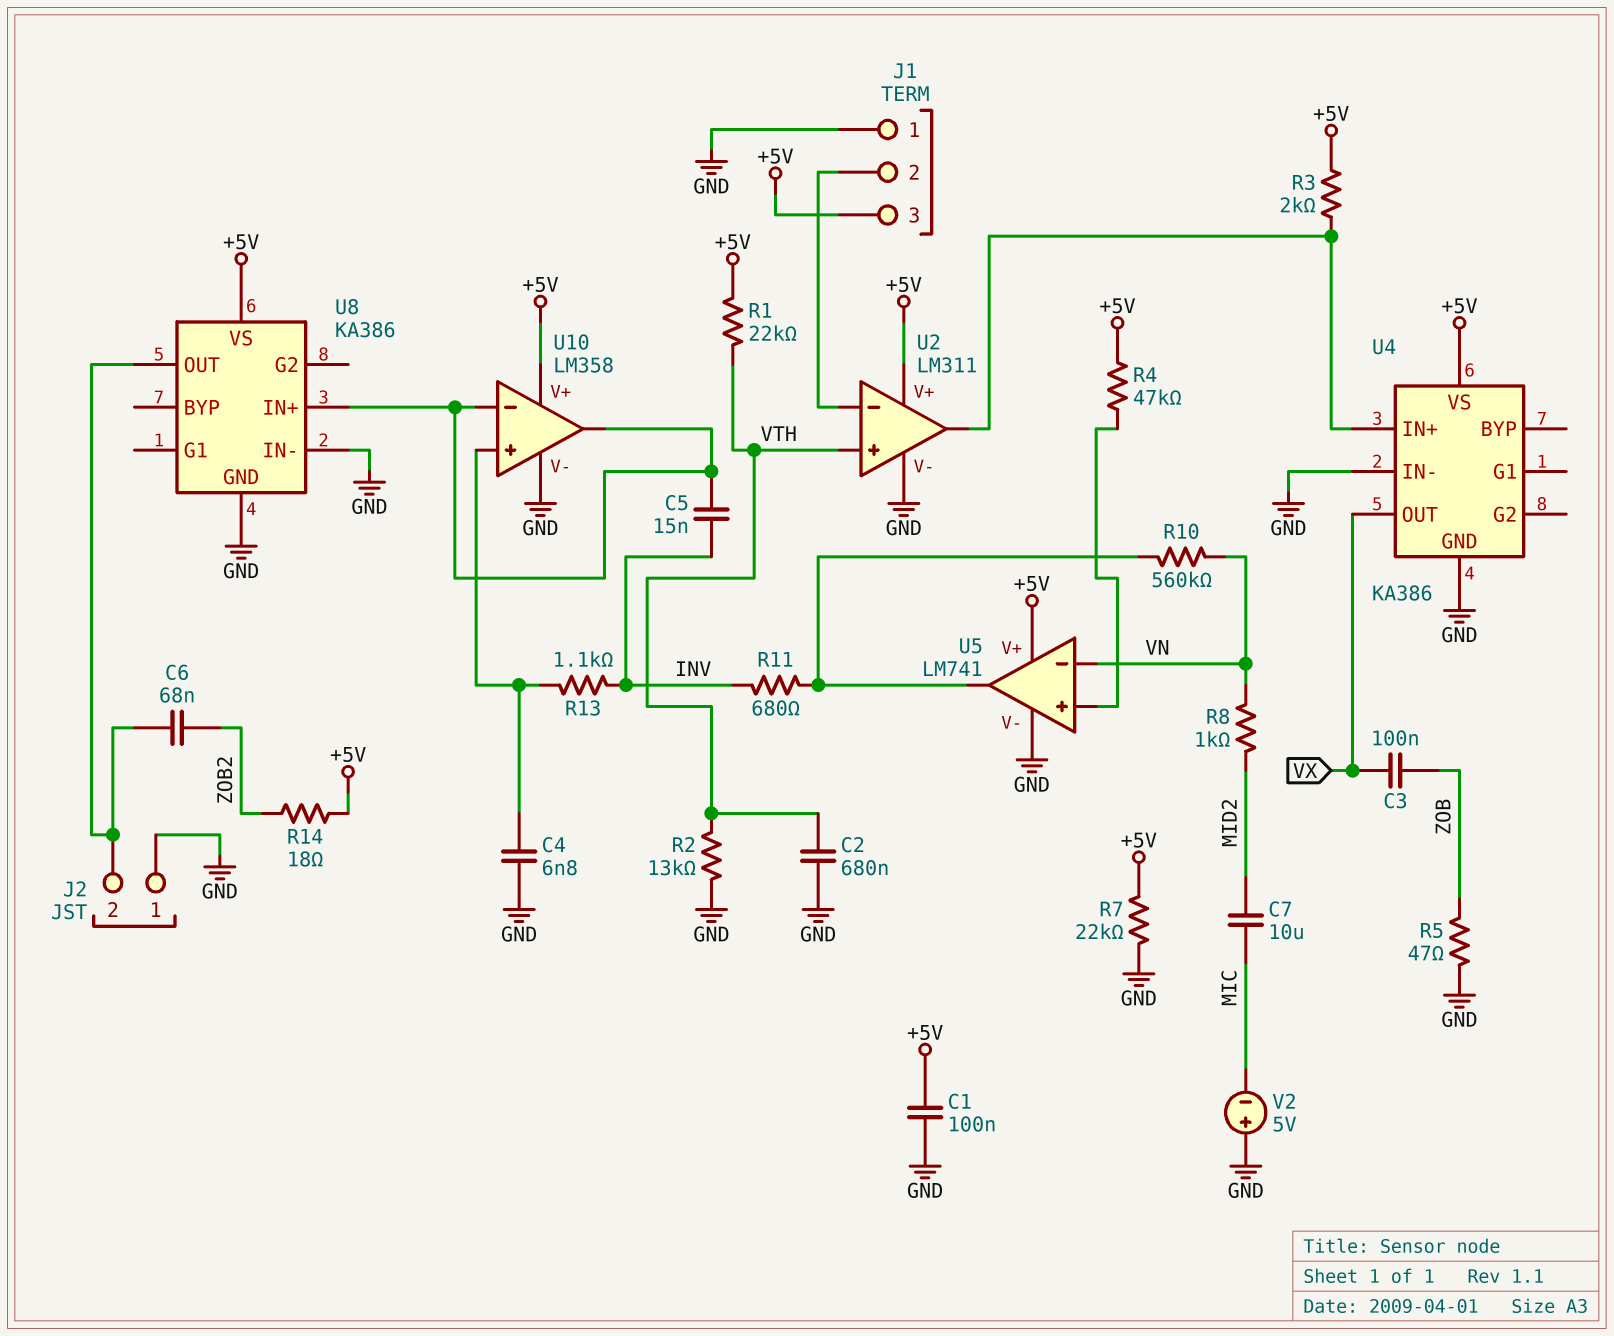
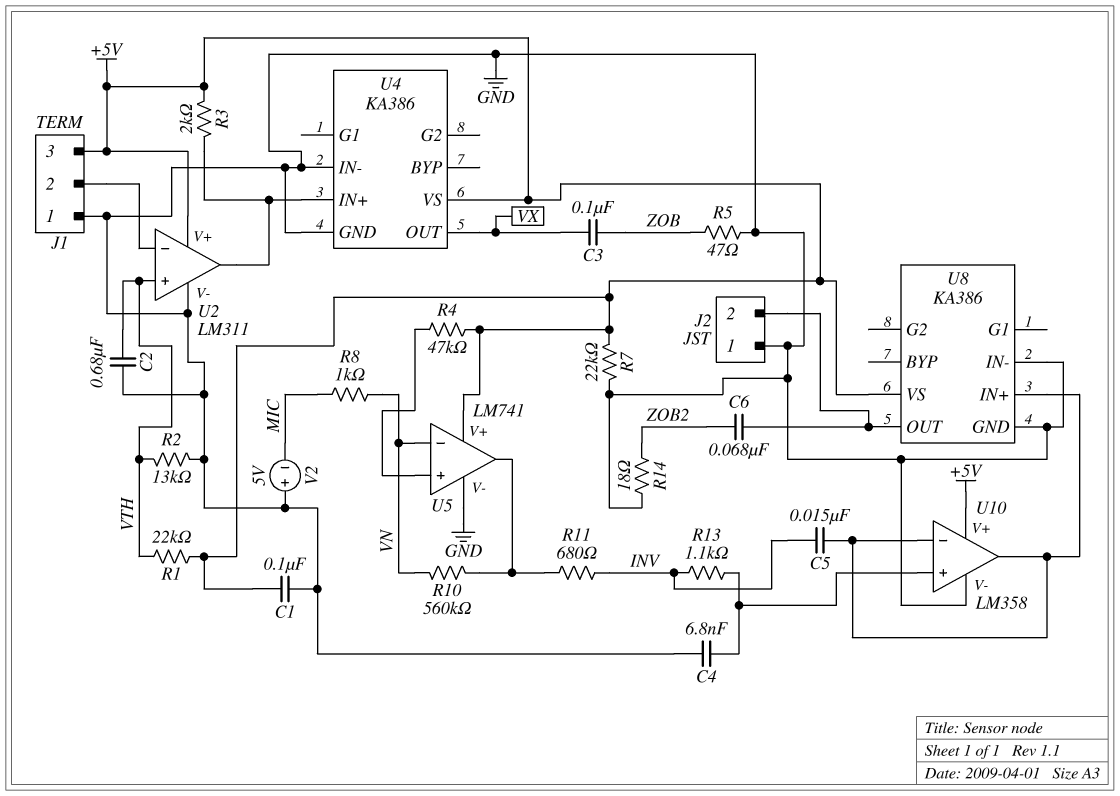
C7: 10uF (MIC, MID2) -> none
R8: 1k (MID2, VN) -> 1k (MIC, VN)
R14: 18 (+5V, ZOB2) -> 18 (GND, ZOB2)

